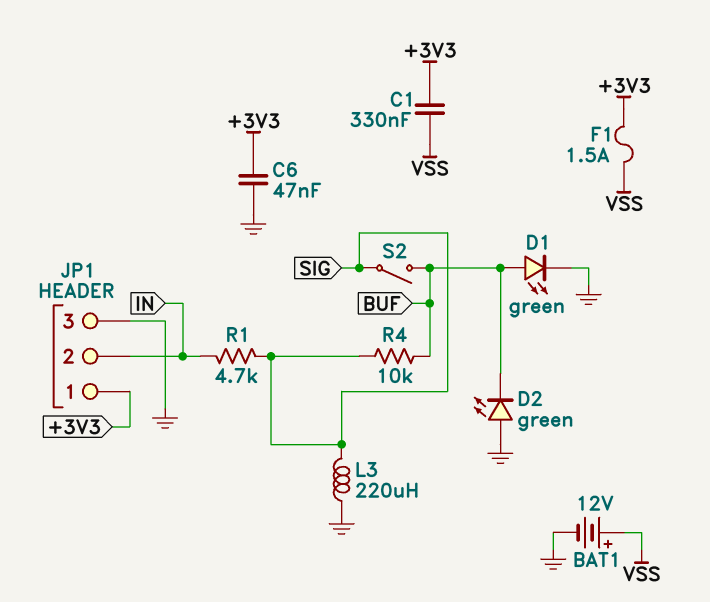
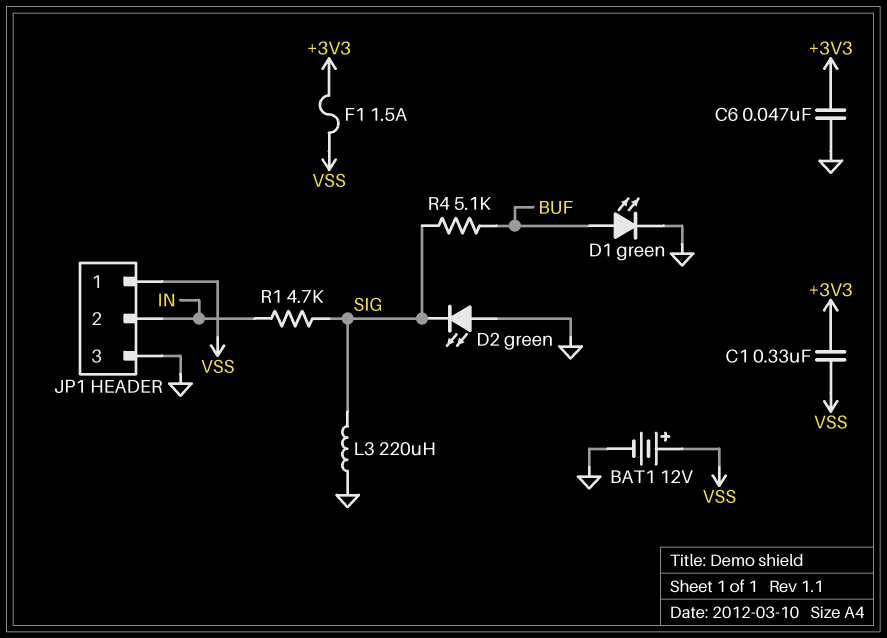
D2: LED green (A GND, K BUF) -> LED green (A GND, K SIG)
JP1 pin 1: +3V3 -> VSS
R4: 10k (BUF, SIG) -> 5.1k (BUF, SIG)
S2: switch (BUF, SIG) -> none

